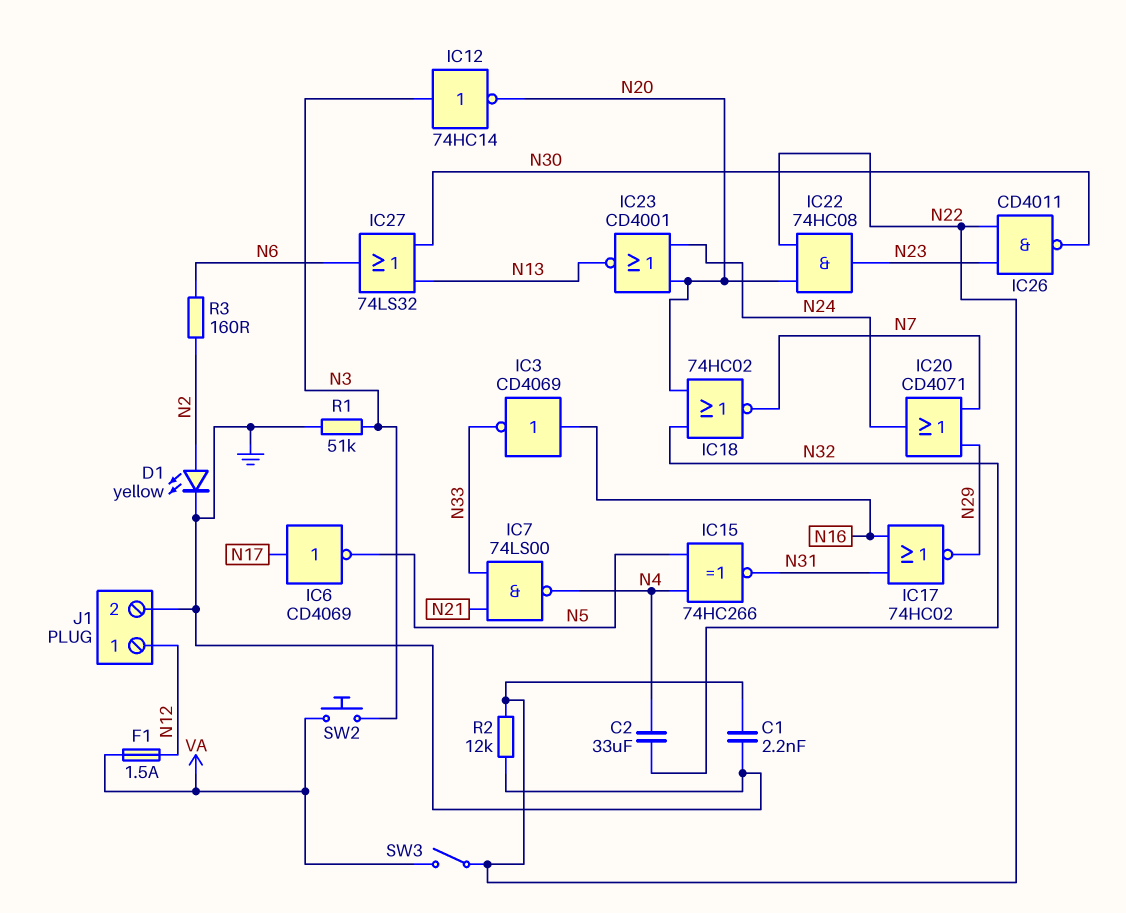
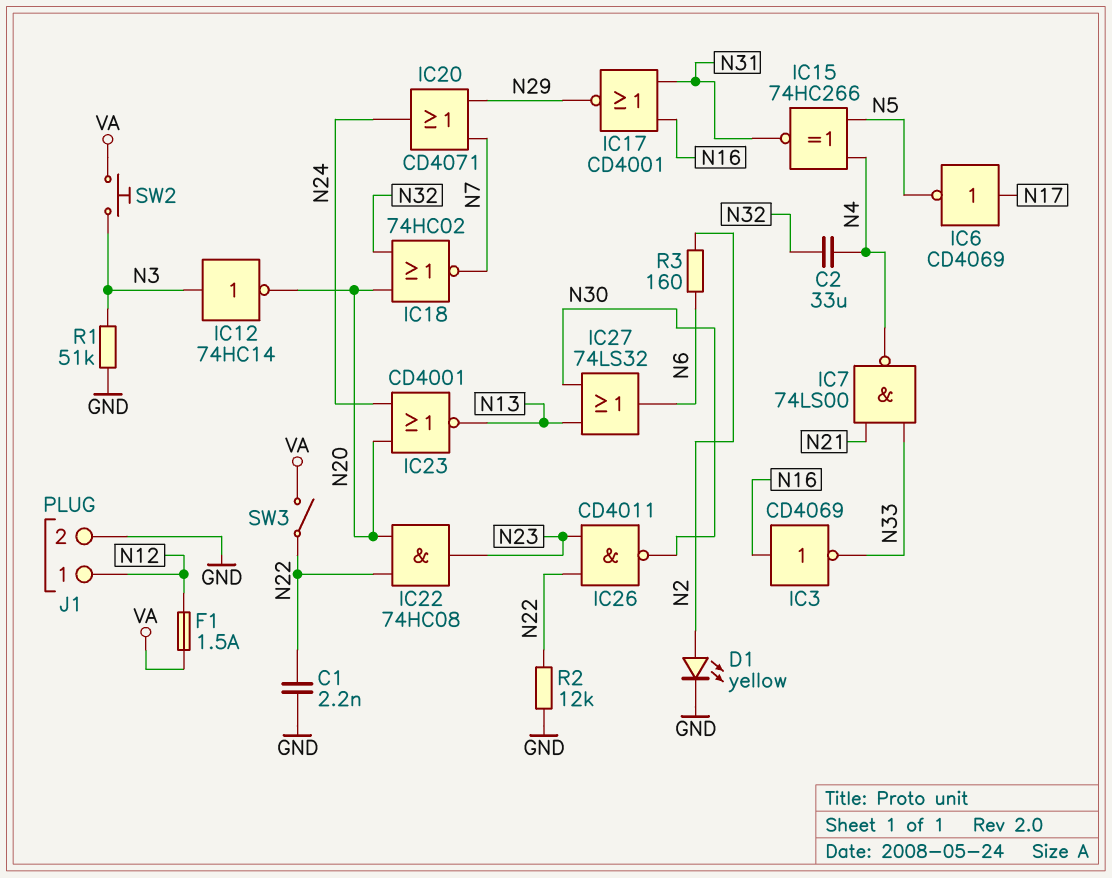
IC17: NOR 74HC02 (in N16, in N31, out N29) -> NOR CD4001 (in N16, in N31, out N29)

